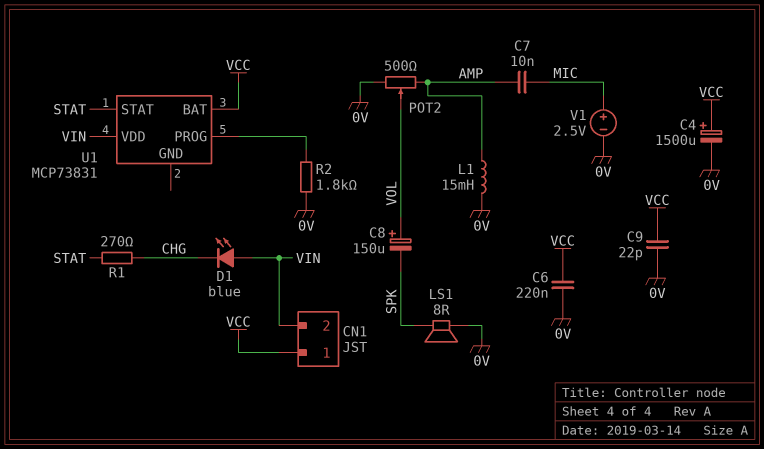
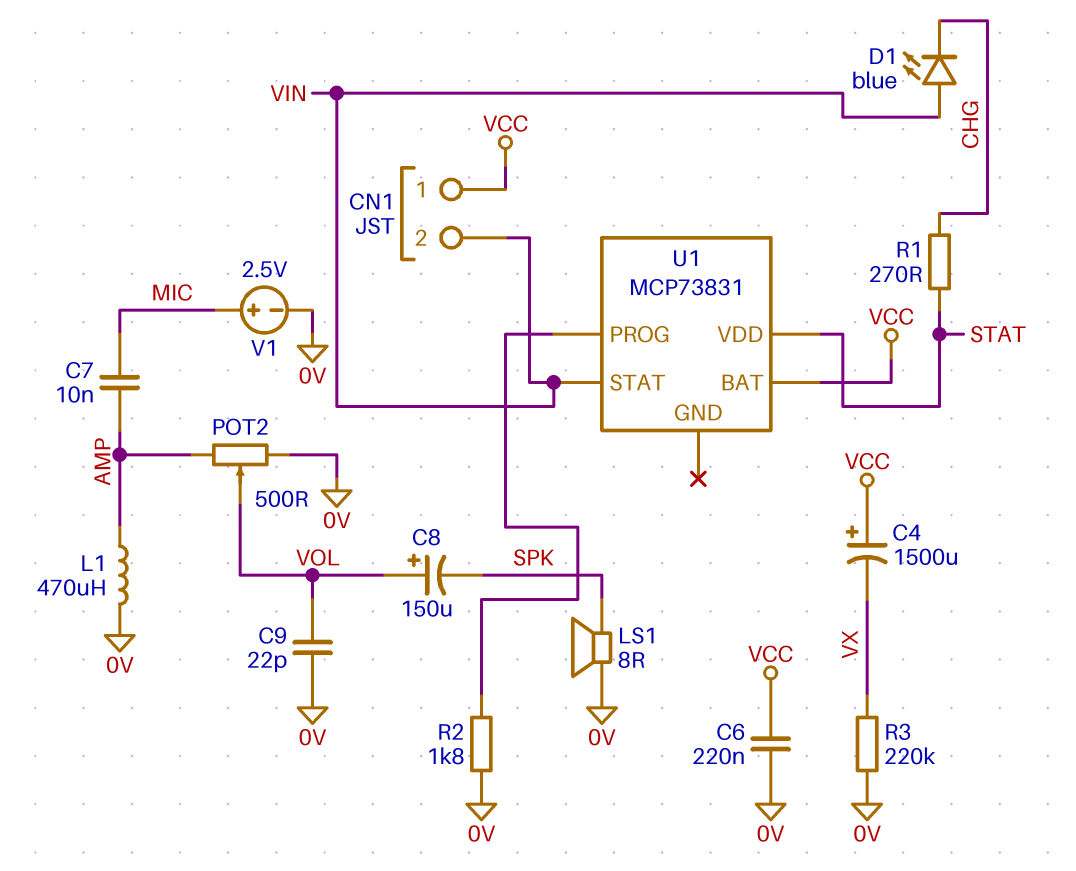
C4: 1500uF (plus VCC, minus 0V) -> 1500uF (plus VCC, minus VX)
C9: 22pF (0V, VCC) -> 22pF (0V, VOL)
L1: 15mH (0V, AMP) -> 470uH (0V, AMP)
R3: none -> 220k (0V, VX)
U1 pin STAT: STAT -> VIN
U1 pin VDD: VIN -> STAT

